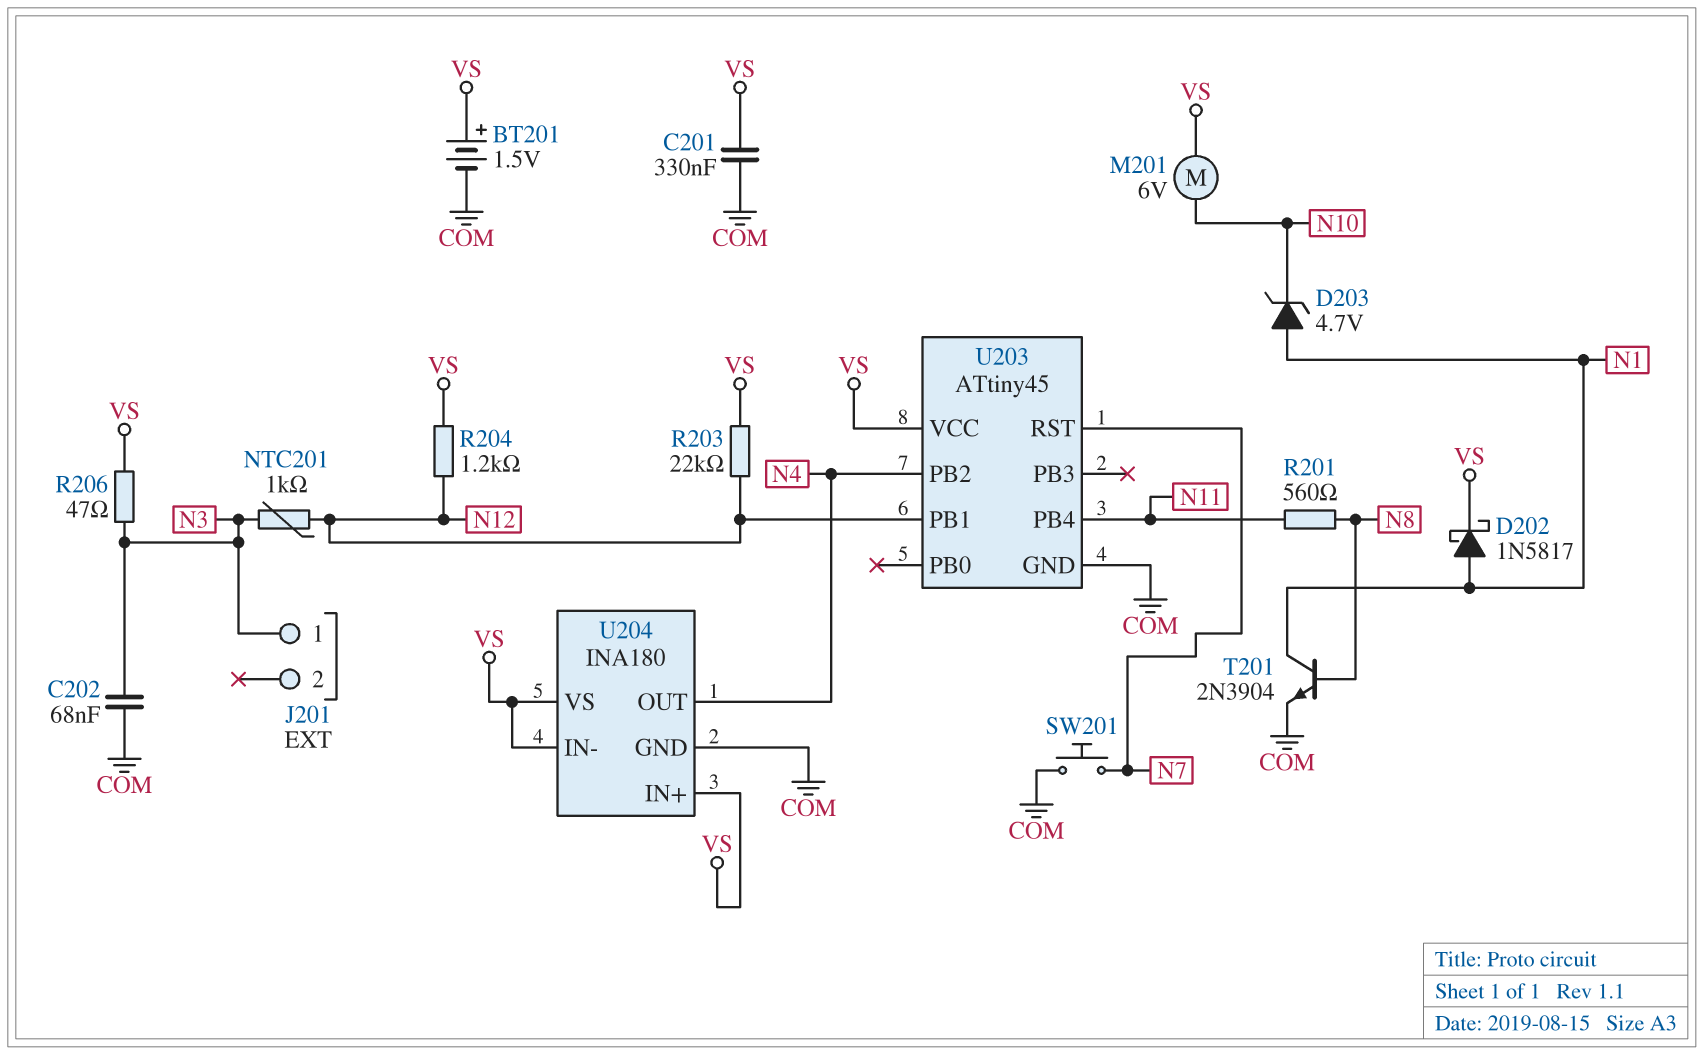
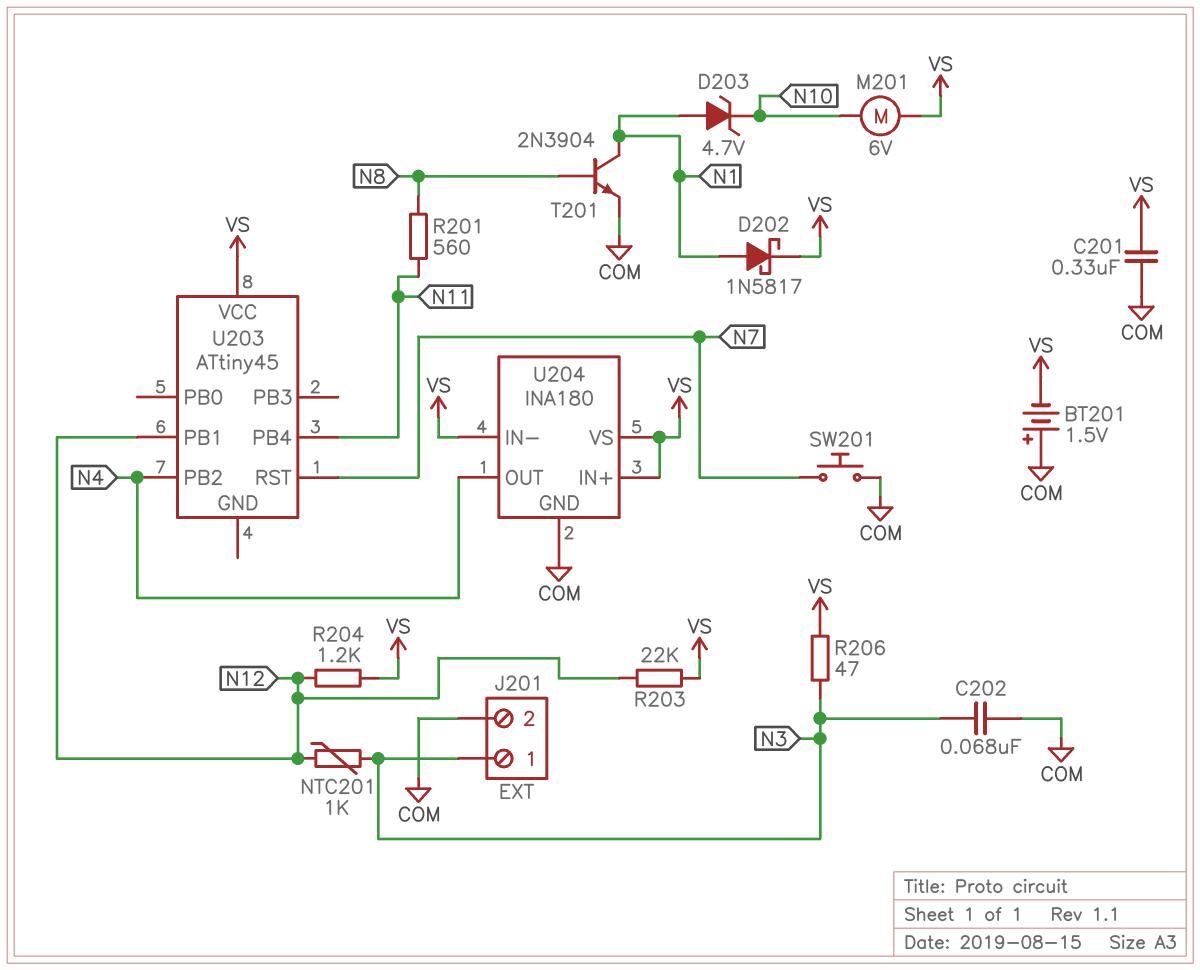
BT201: 1.5V (plus VS, minus COM) -> 1.5V (plus COM, minus VS)
J201 pin 2: none -> COM
U203 pin GND: COM -> none

